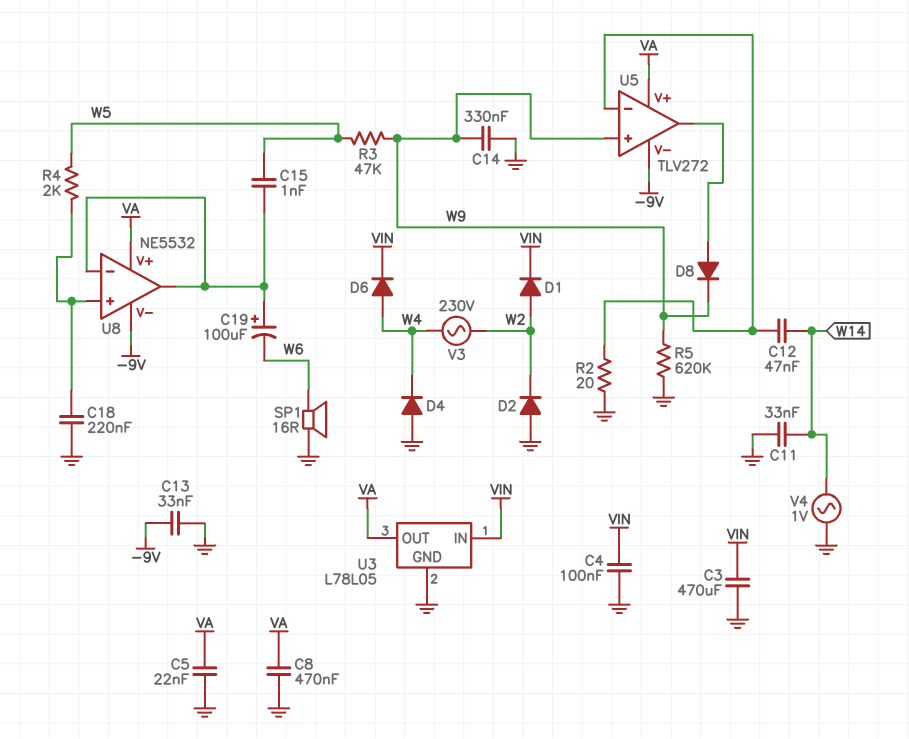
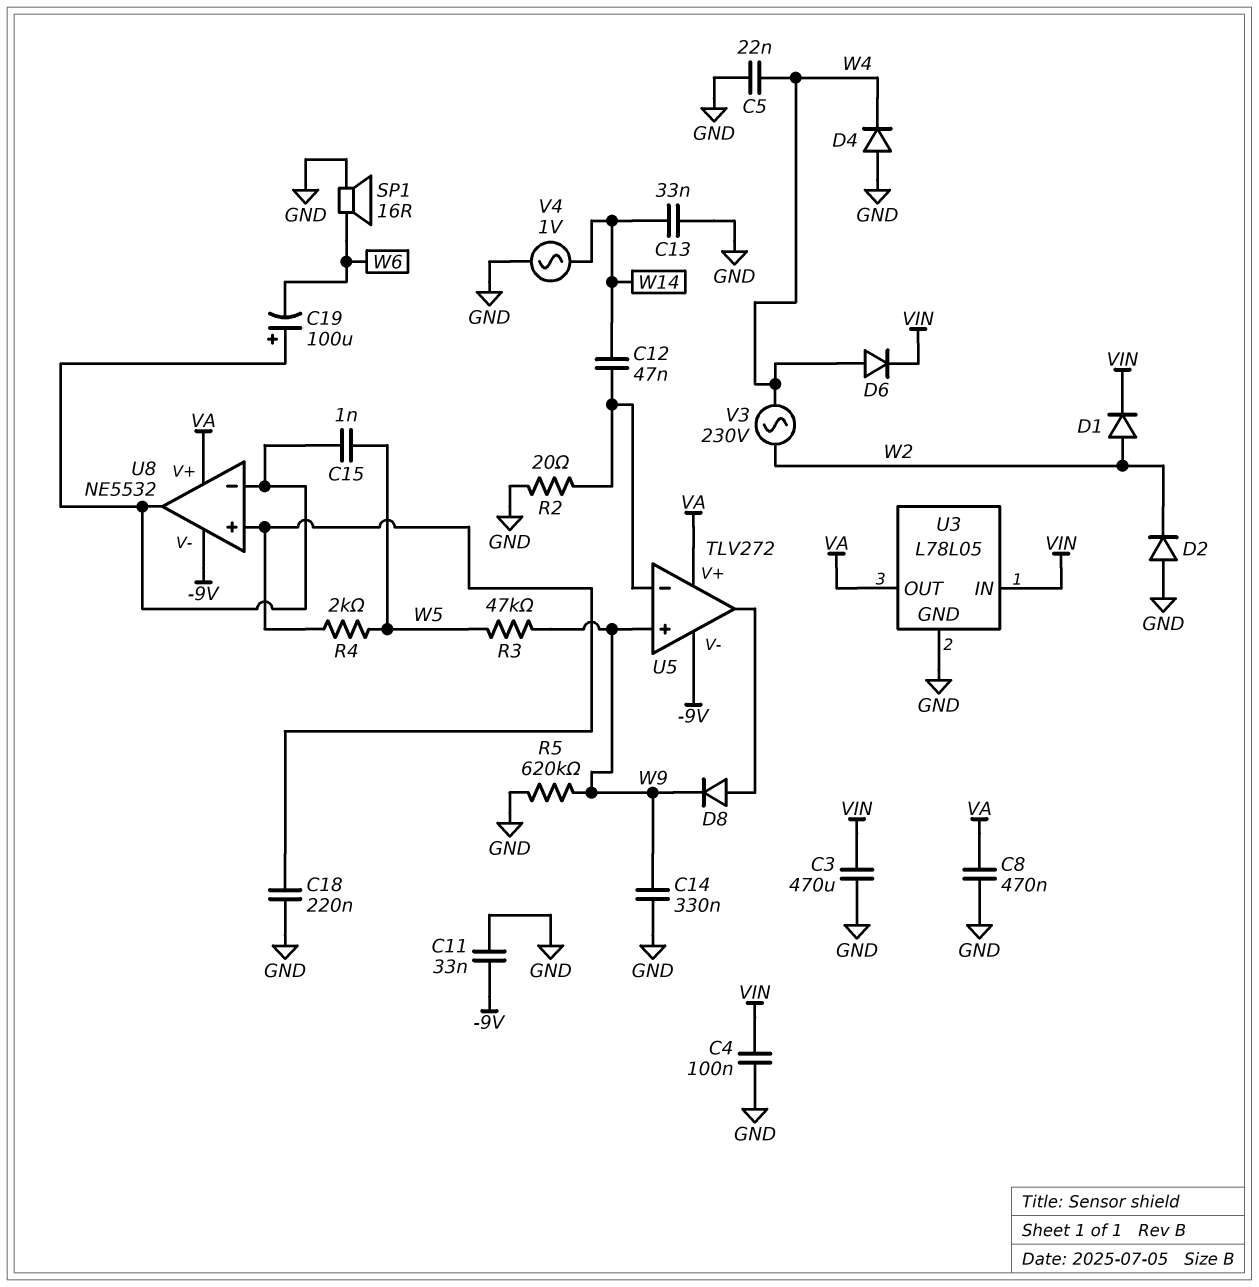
C5: 22nF (GND, VA) -> 22nF (GND, W4)
C11: 33nF (GND, W14) -> 33nF (-9V, GND)
C13: 33nF (-9V, GND) -> 33nF (GND, W14)

